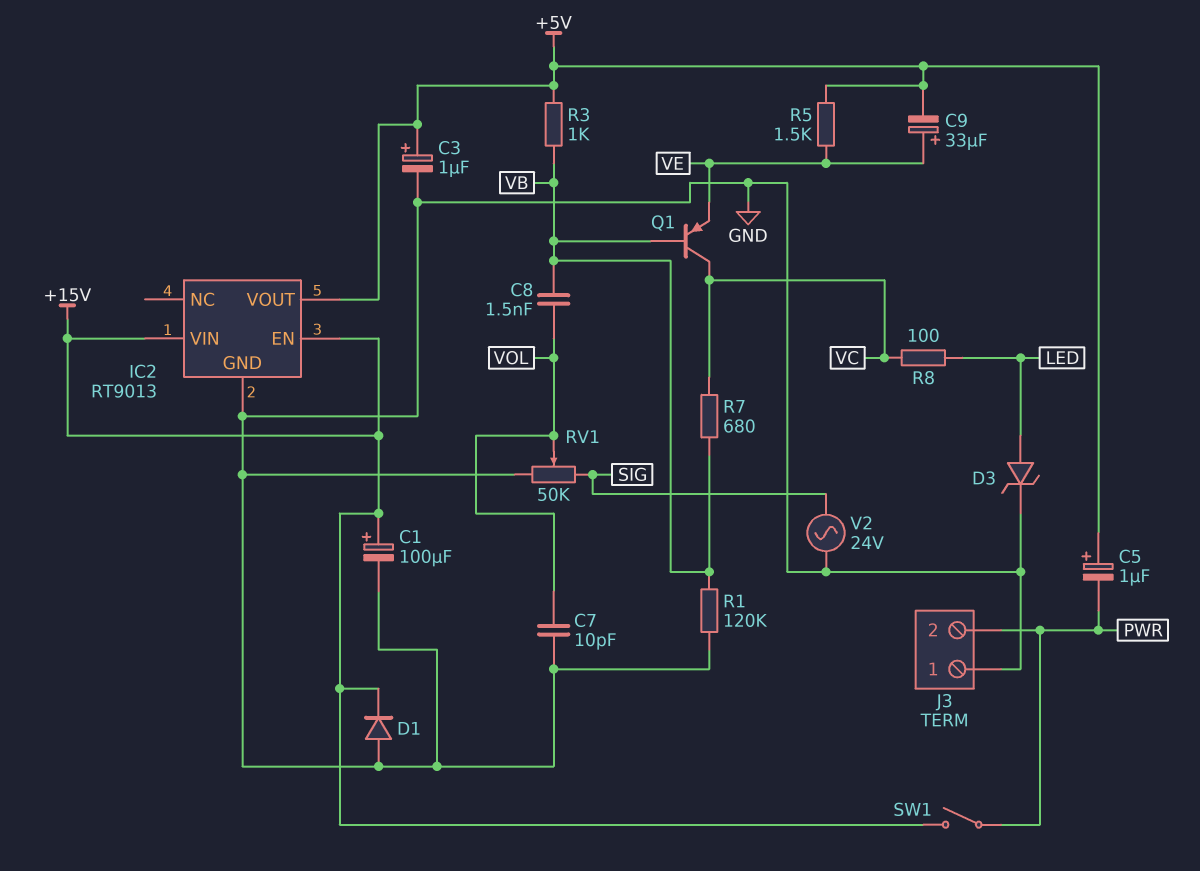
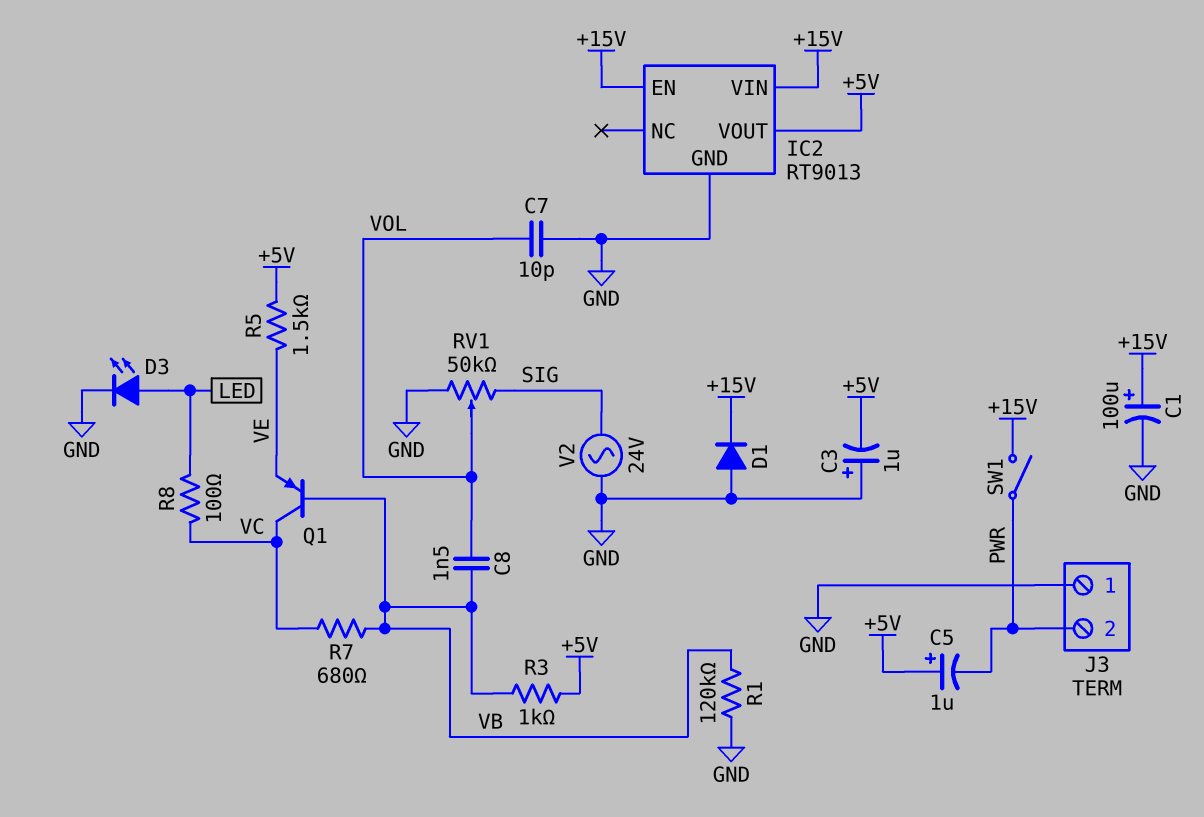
C3: 1uF (plus +5V, minus GND) -> 1uF (plus GND, minus +5V)
C9: 33uF (plus VE, minus +5V) -> none
D3: zener (A LED, K GND) -> LED (A LED, K GND)

